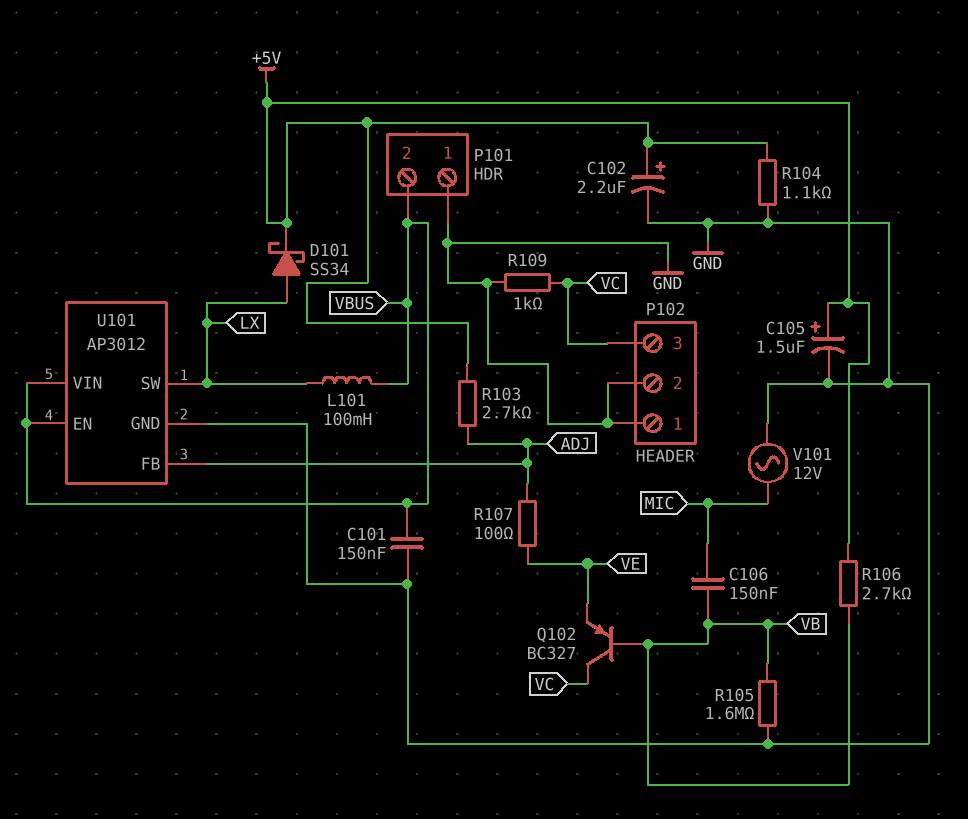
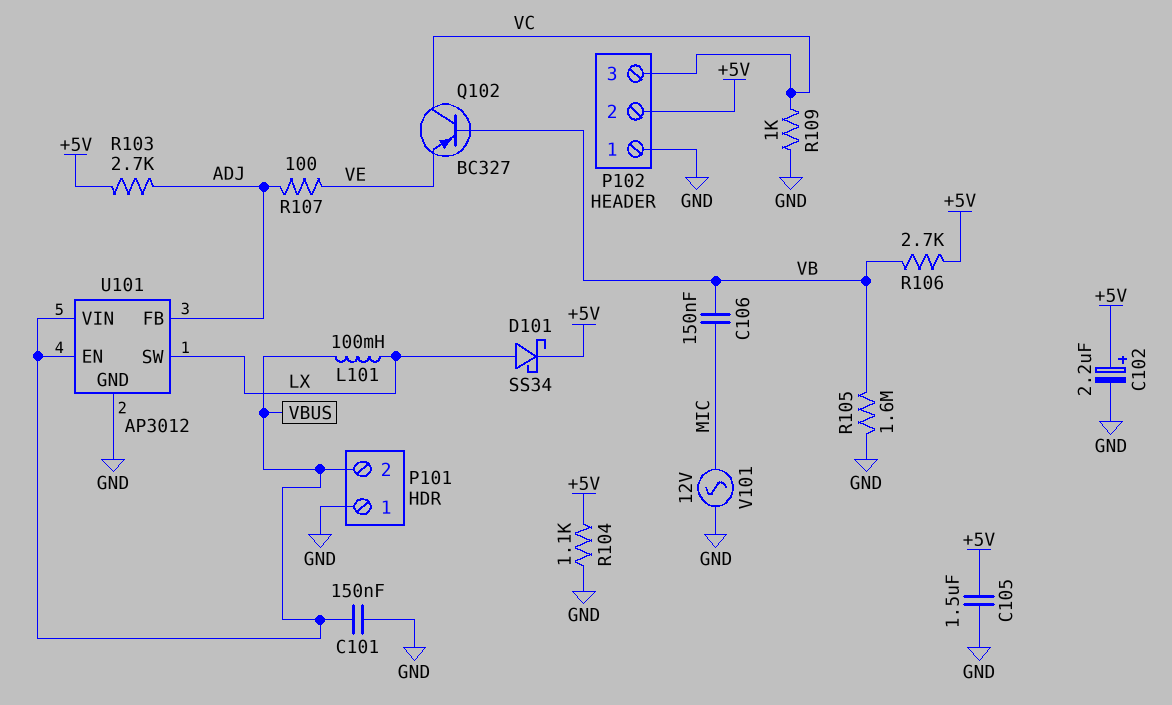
C105: 1.5uF (plus +5V, minus GND) -> 1.5uF (+5V, GND)
P102 pin 2: GND -> +5V

